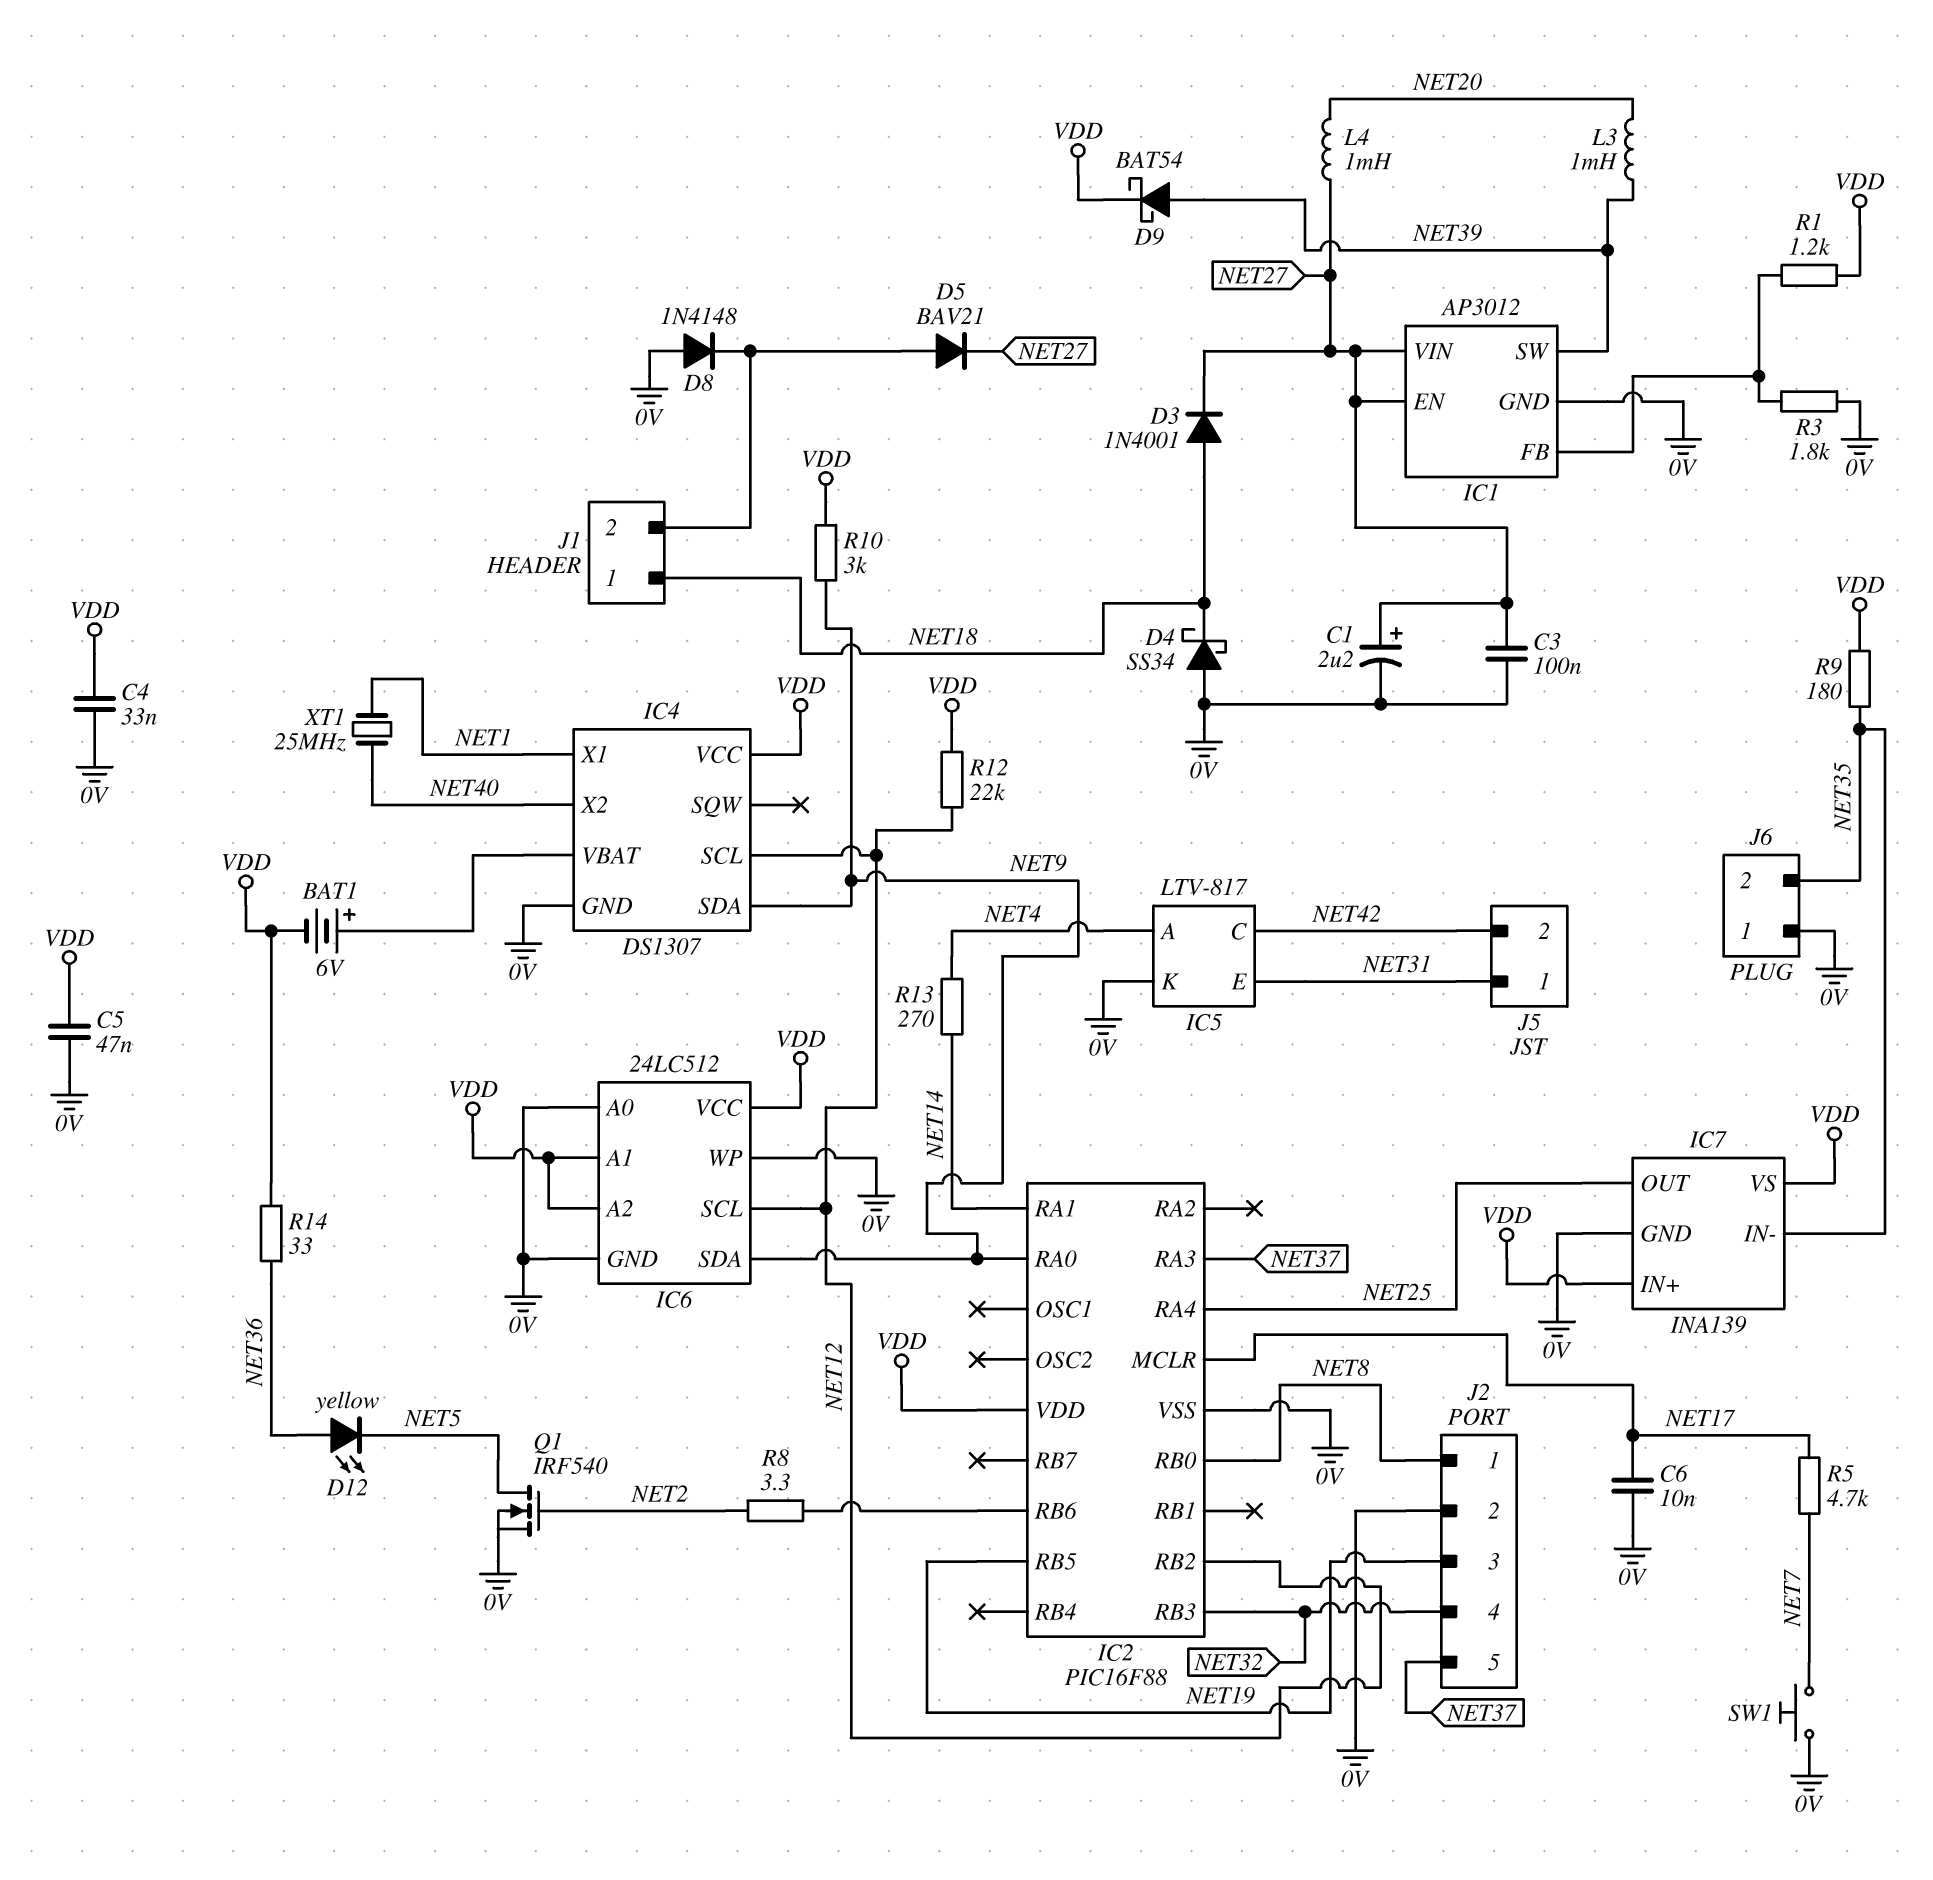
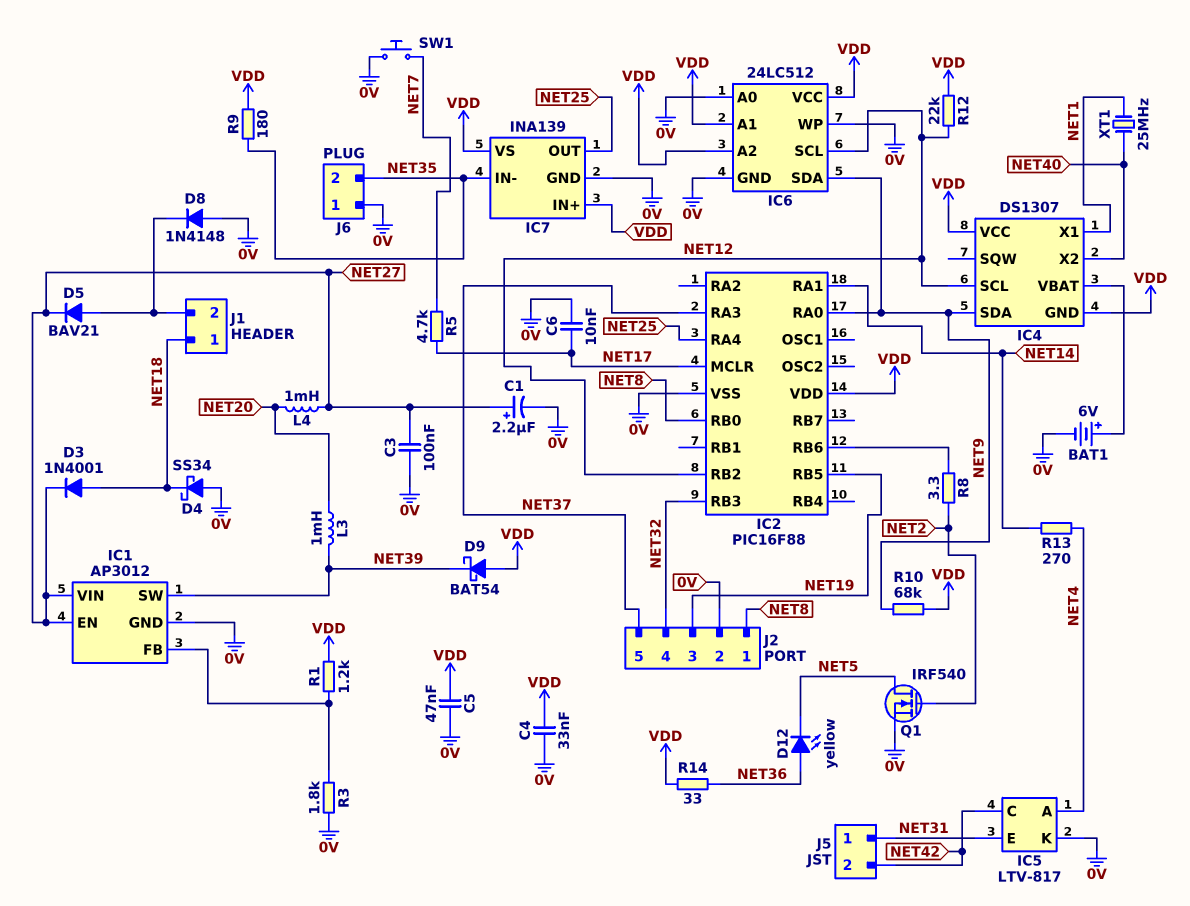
BAT1: 6V (plus IC4/VBAT, minus VDD) -> 6V (plus IC4/VBAT, minus 0V)
D9: schottky BAT54 (A NET39, K VDD) -> schottky BAT54 (A VDD, K NET39)
IC4 pin GND: 0V -> VDD
R10: 3k (NET9, VDD) -> 68k (NET9, VDD)

